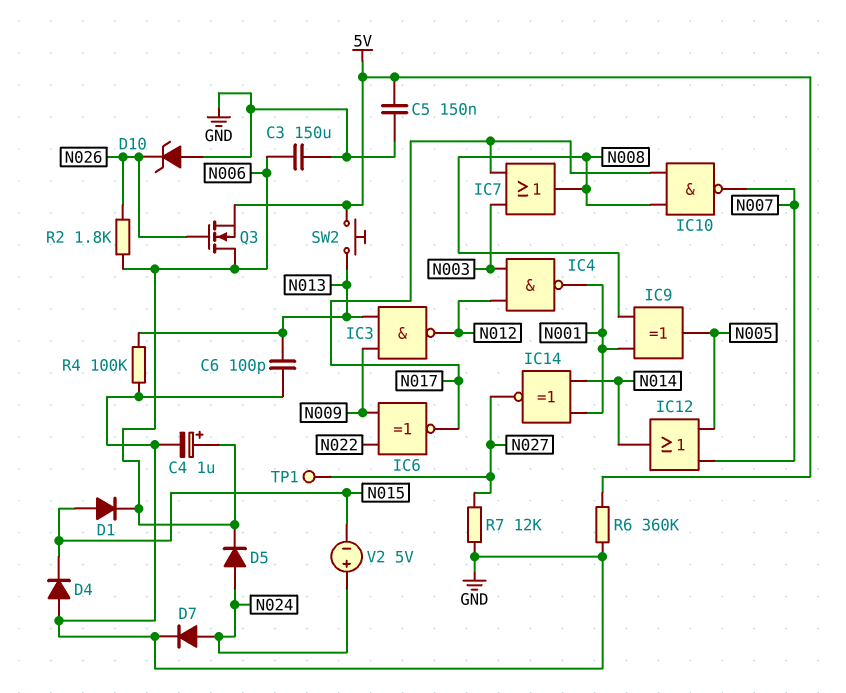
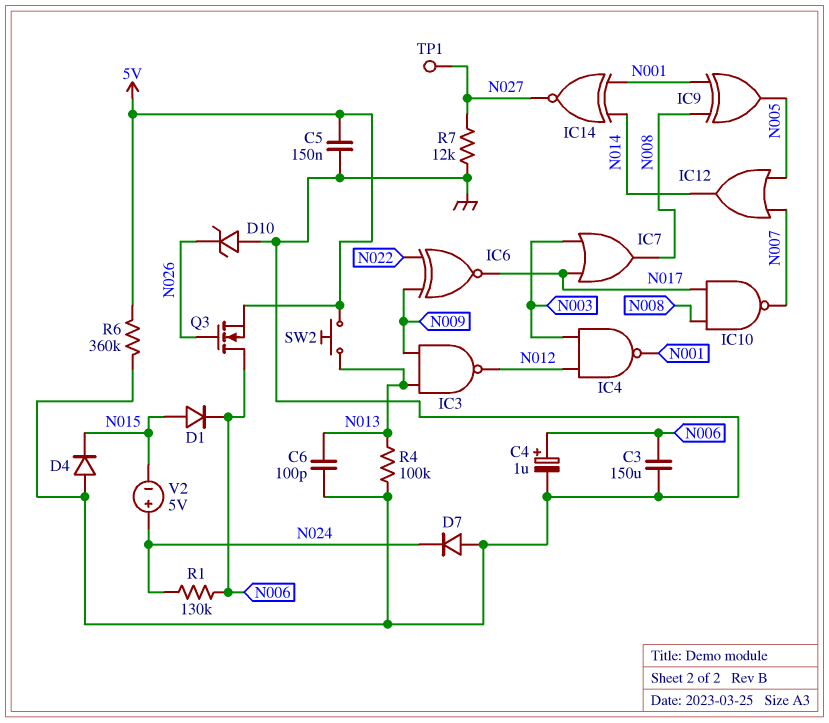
D5: diode (A N024, K N006) -> none
D7: diode (A N024, K GND) -> diode (A GND, K N024)
R1: none -> 130k (N006, N024)
R2: 1.8k (N006, N026) -> none

